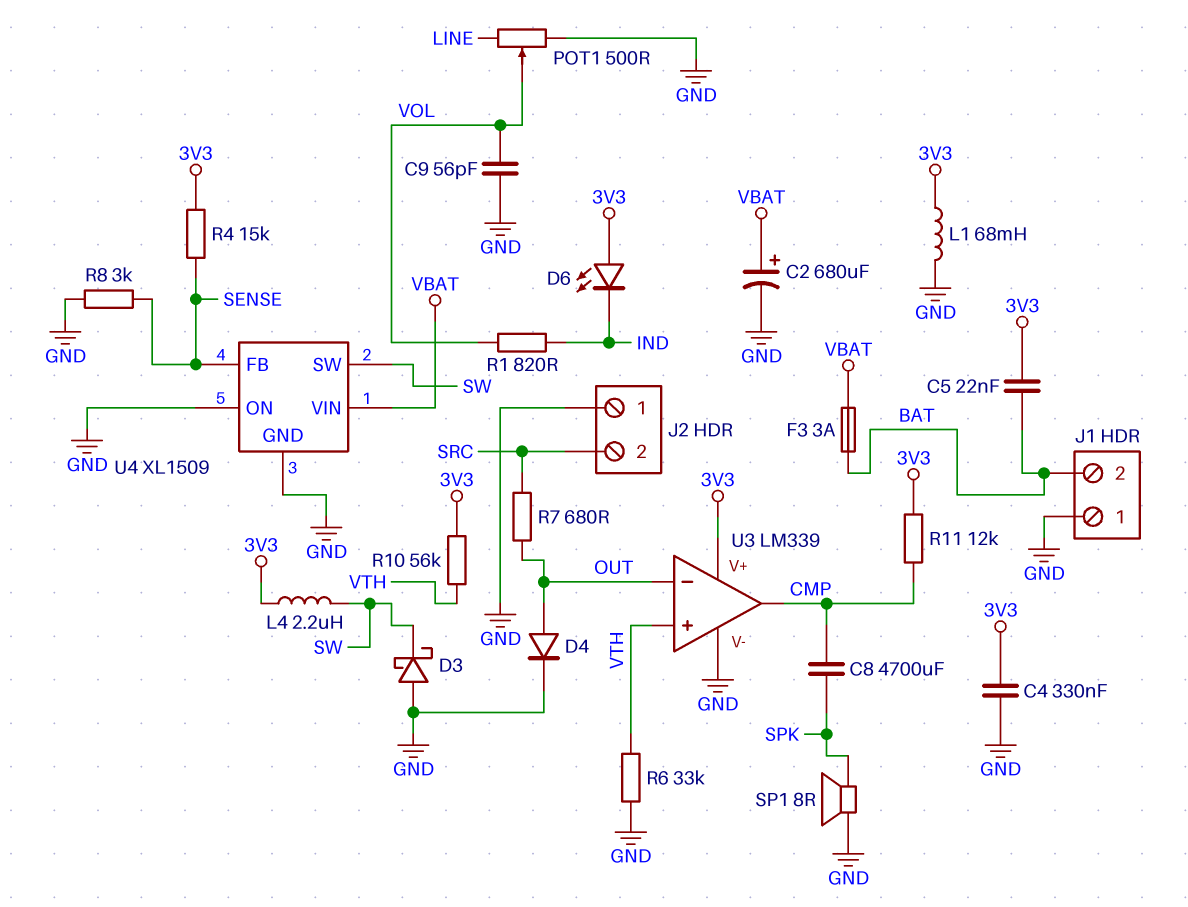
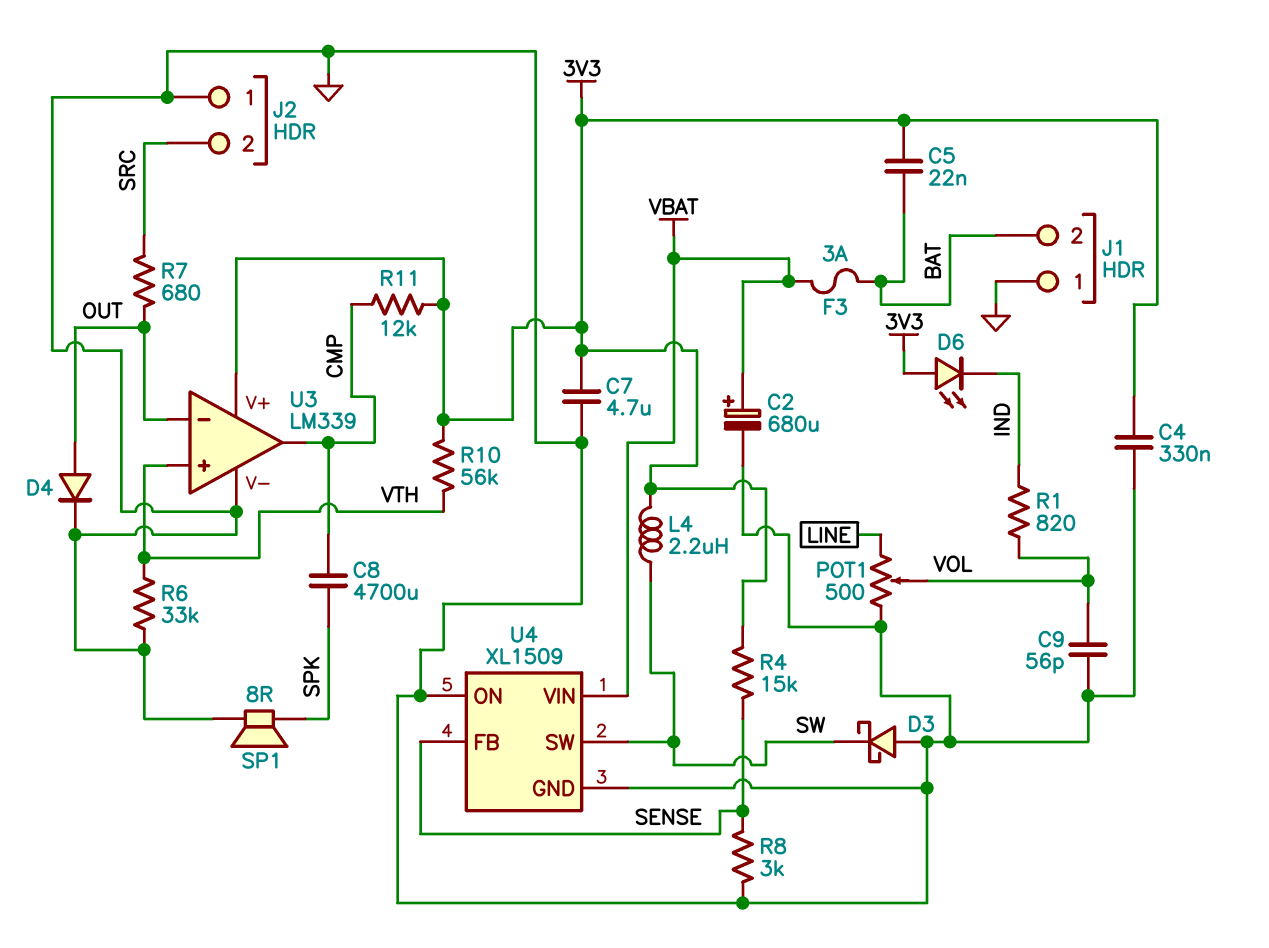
C7: none -> 4.7uF (3V3, GND)
L1: 68mH (3V3, GND) -> none

